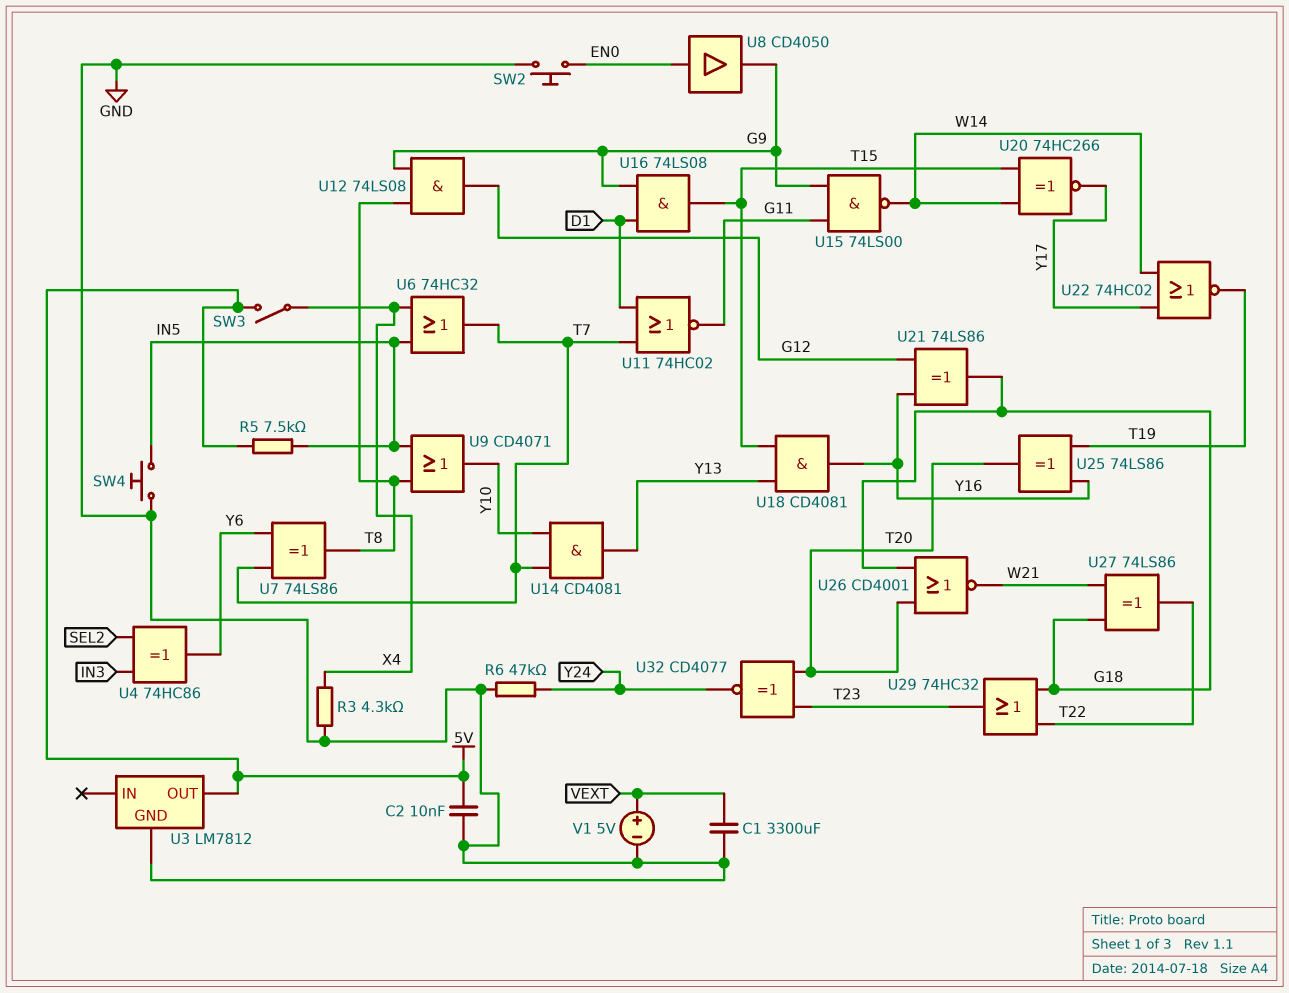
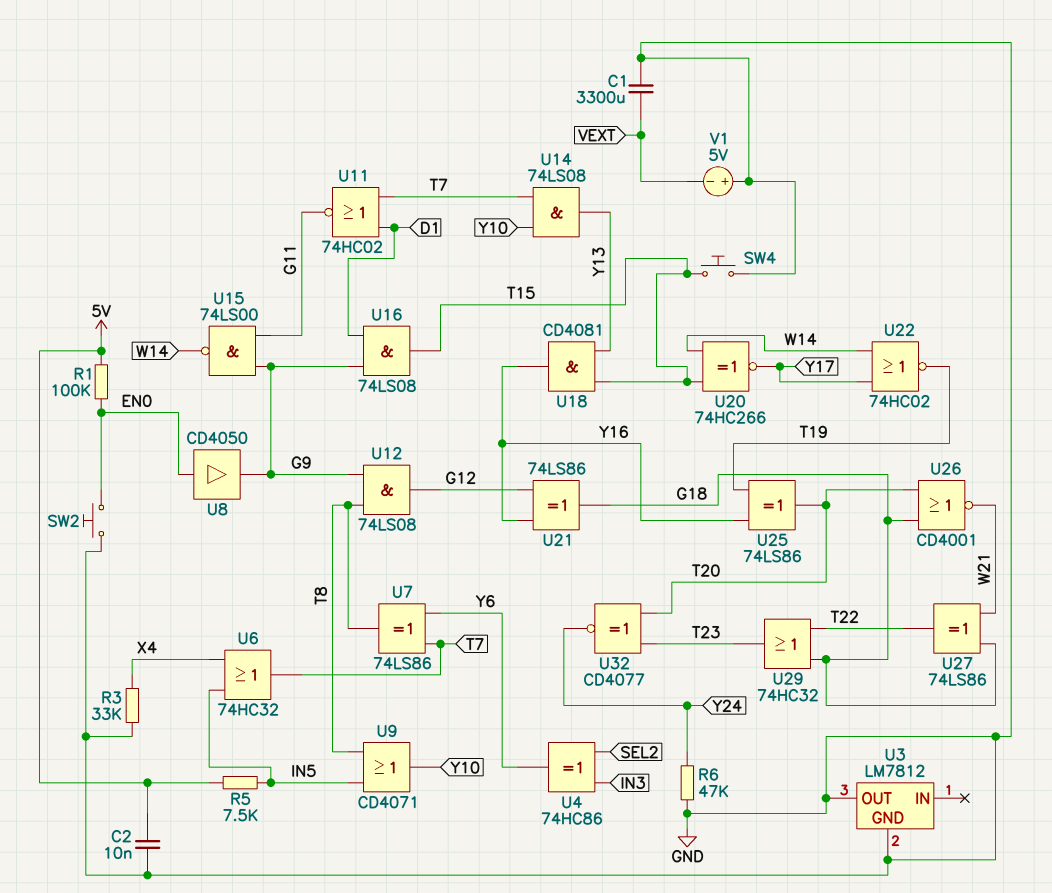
R1: none -> 100k (5V, EN0)
R3: 4.3k (GND, X4) -> 33k (GND, X4)
SW3: switch (5V, X4) -> none
SW4: button (GND, IN5) -> button (GND, T15)
U3 pin OUT: 5V -> GND
U14: AND CD4081 (in T7, in Y10, out Y13) -> AND 74LS08 (in T7, in Y10, out Y13)
V1: 5V (plus VEXT, minus GND) -> 5V (plus GND, minus VEXT)

